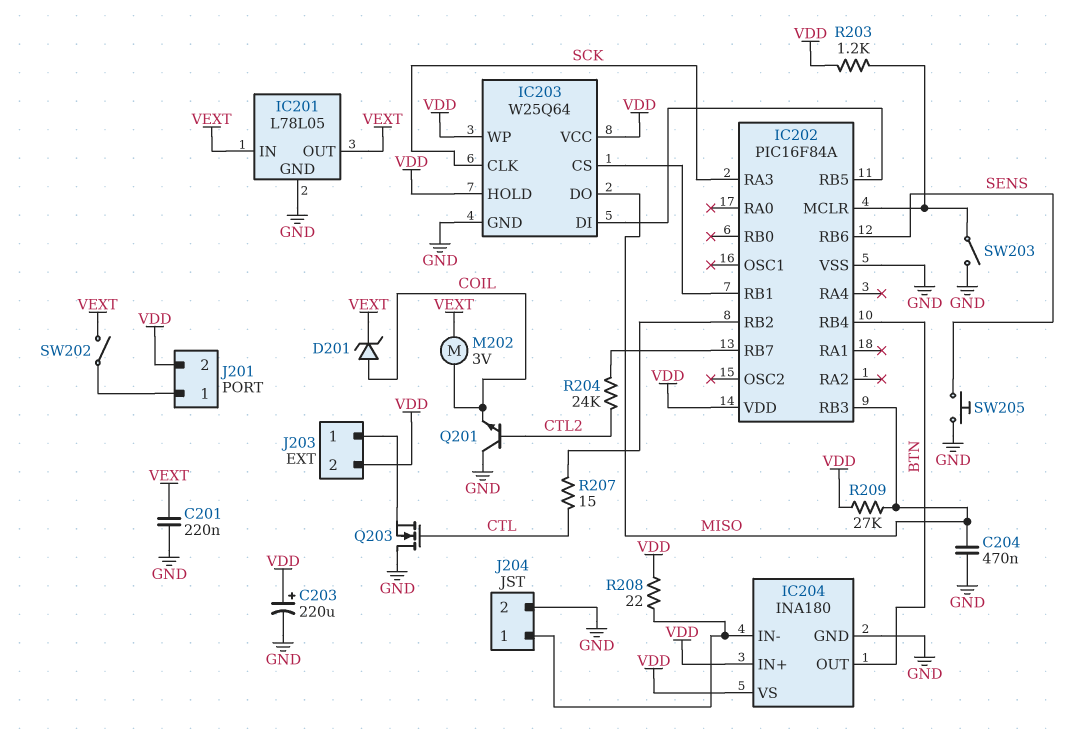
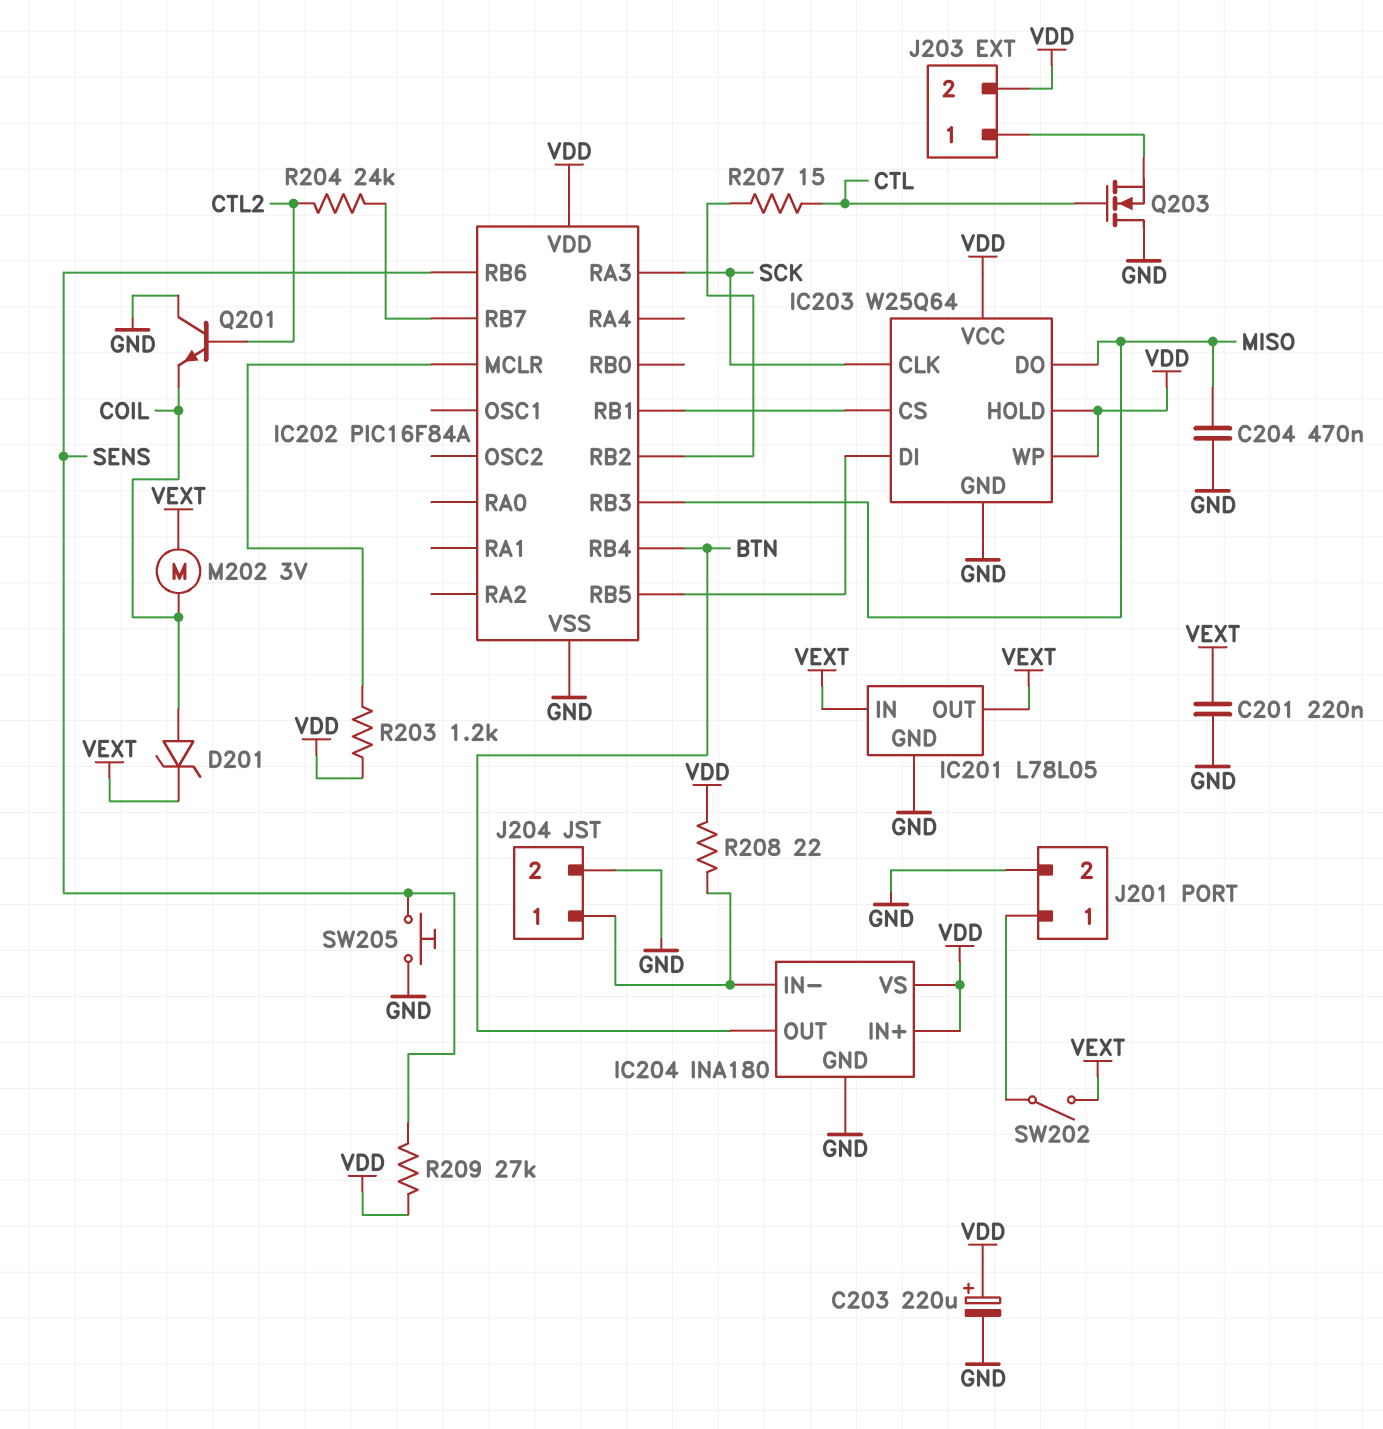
J201 pin 2: VDD -> GND
R209: 27k (MISO, VDD) -> 27k (SENS, VDD)
SW203: switch (GND, IC202/MCLR) -> none

